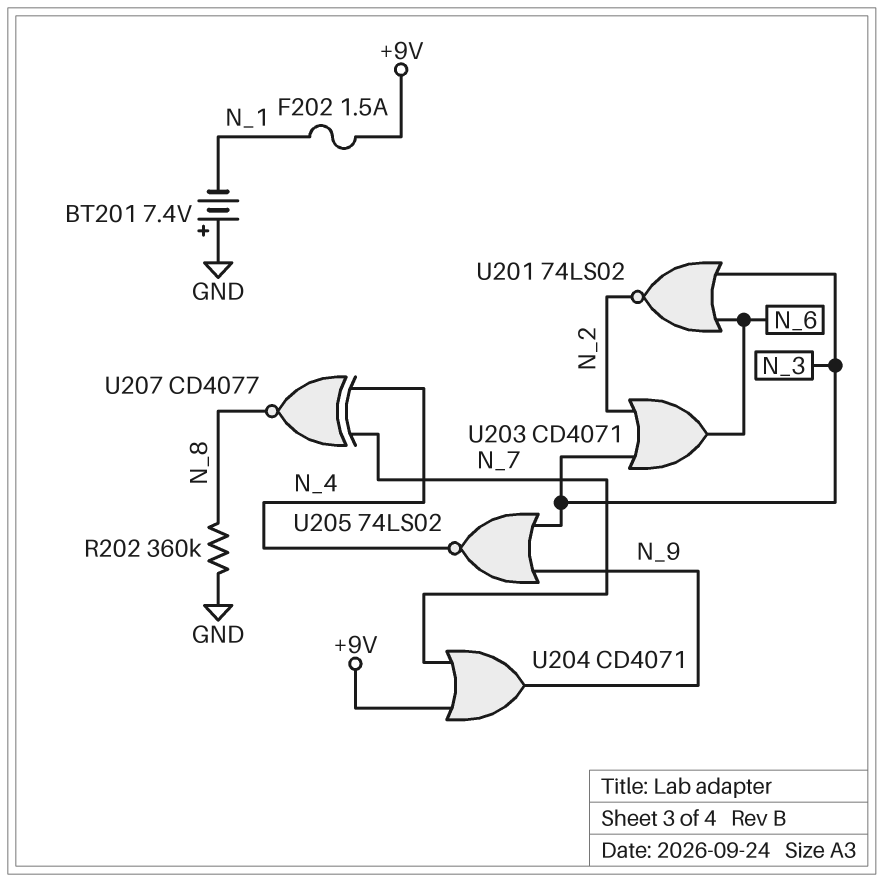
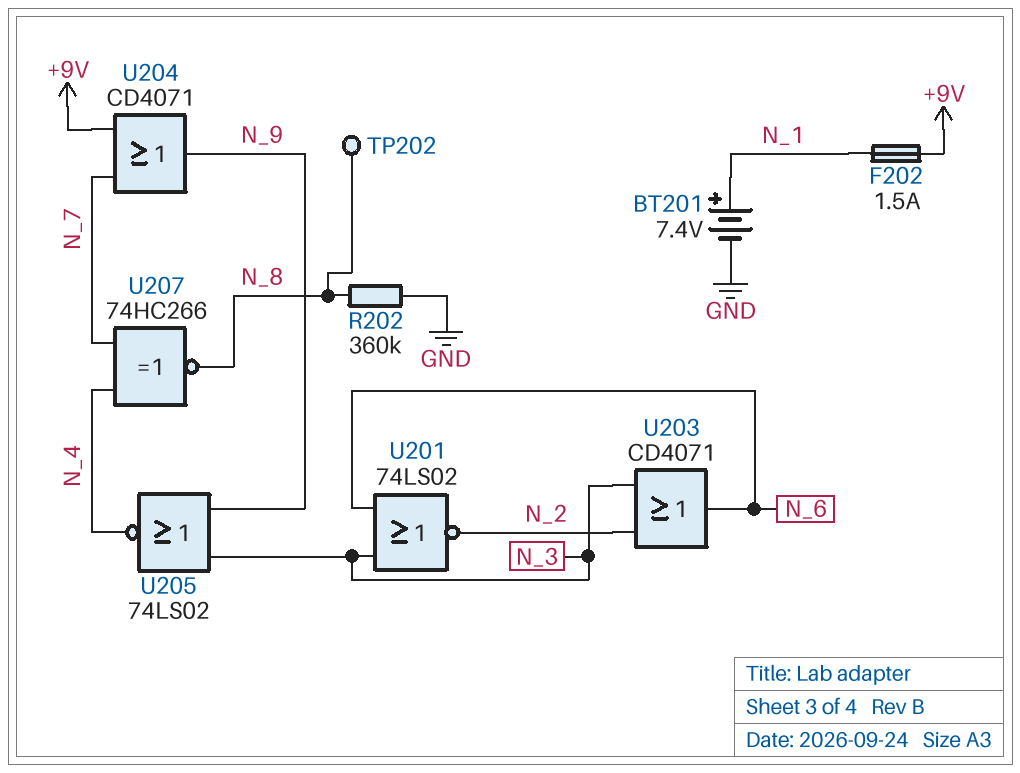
BT201: 7.4V (plus GND, minus N_1) -> 7.4V (plus N_1, minus GND)
TP202: none -> test point (N_8)
U207: XNOR CD4077 (in N_4, in N_7, out N_8) -> XNOR 74HC266 (in N_4, in N_7, out N_8)

